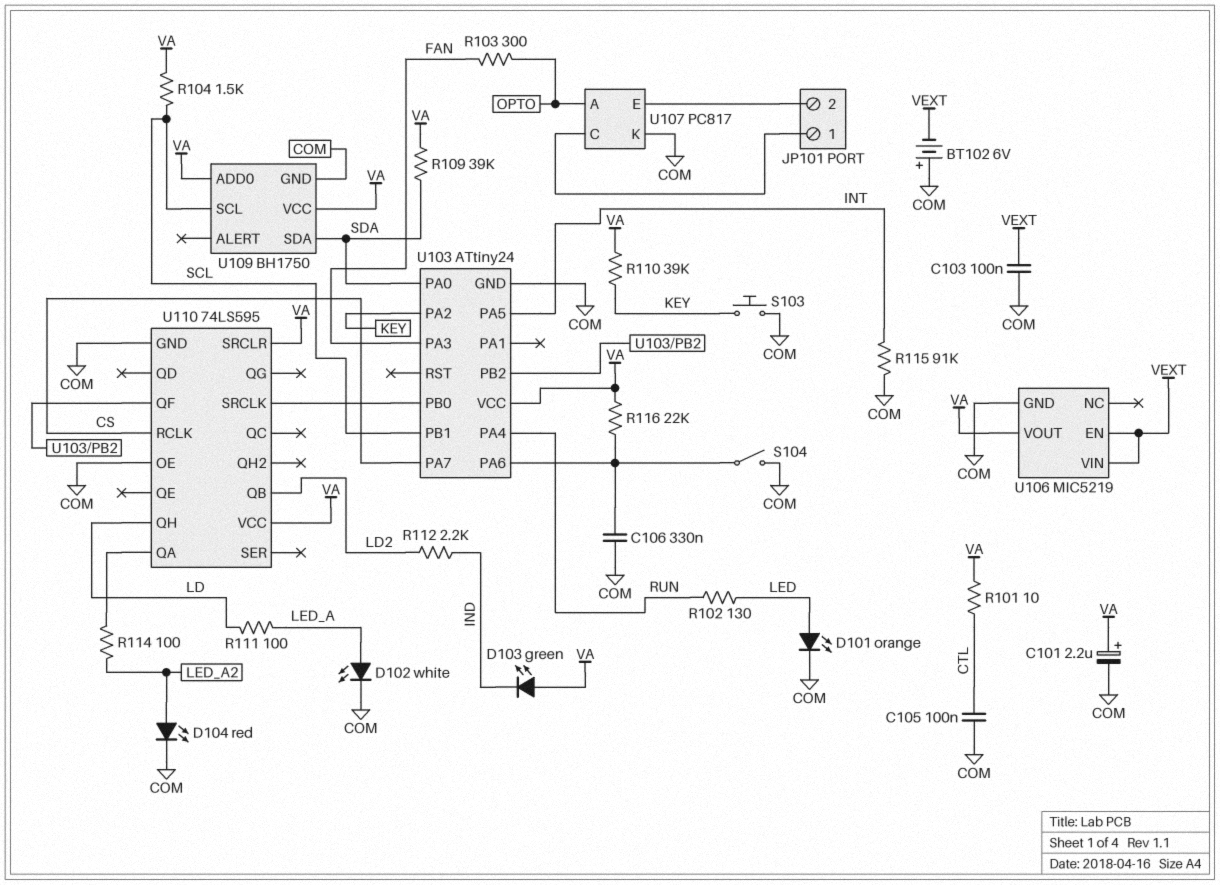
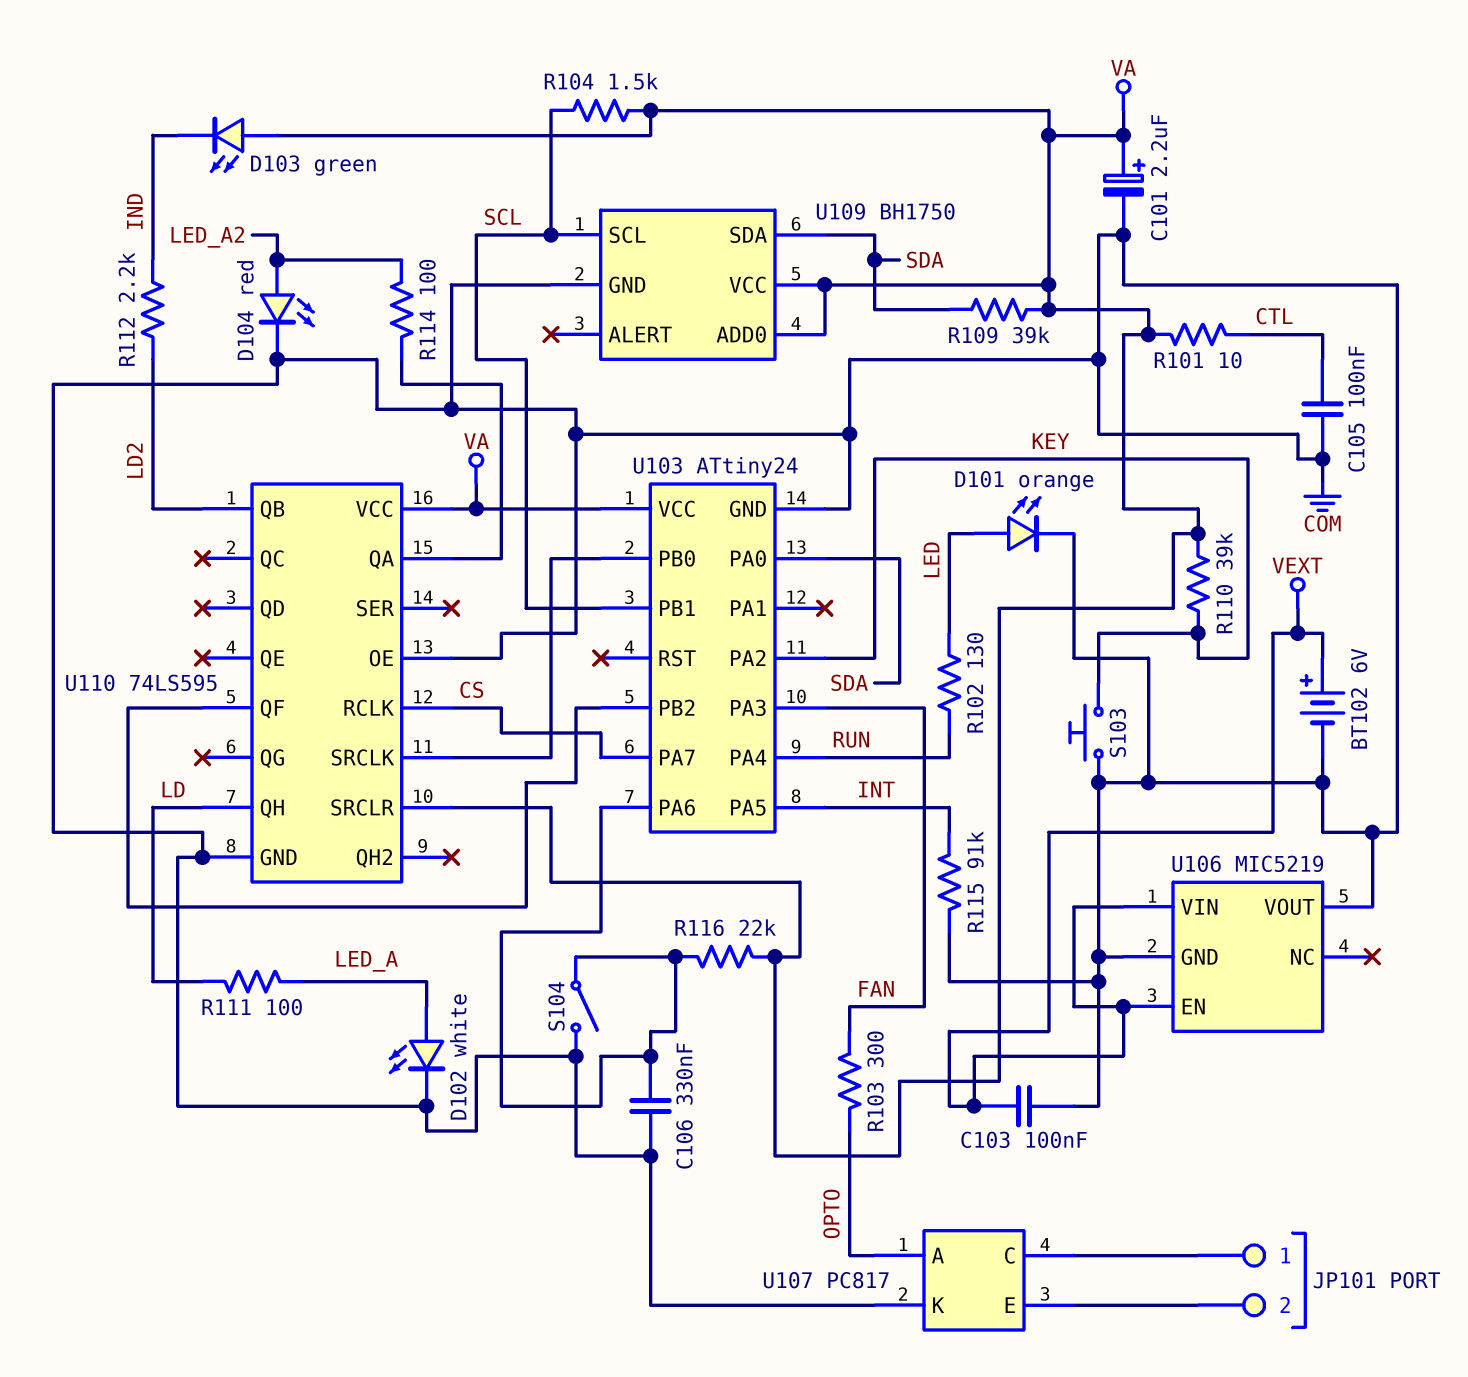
BT102: 6V (plus COM, minus VEXT) -> 6V (plus VEXT, minus COM)
U106 pin VOUT: VA -> COM

